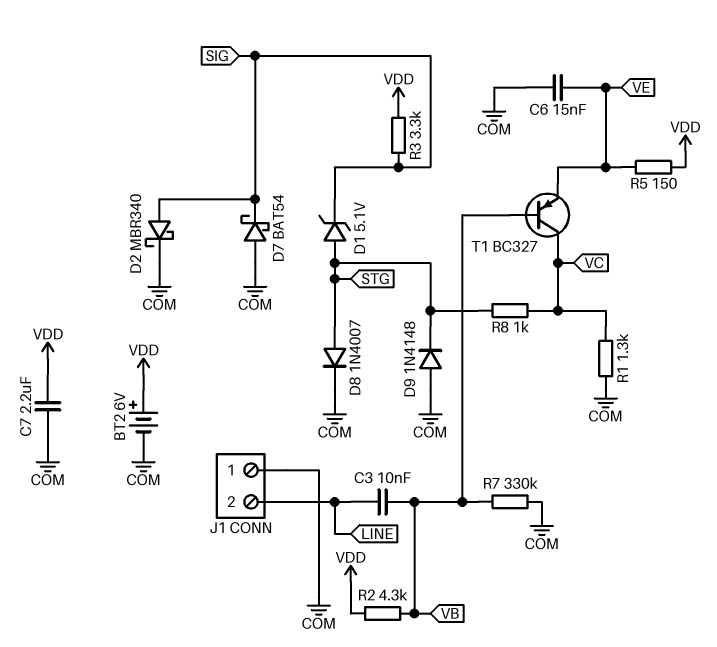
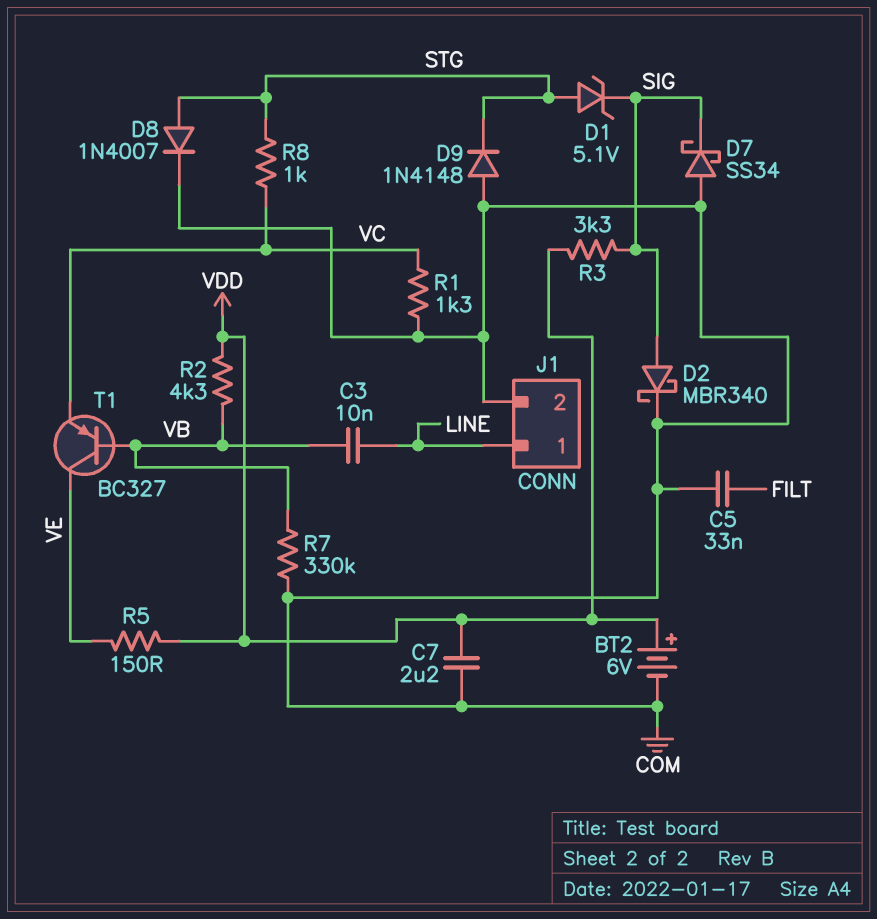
C5: none -> 33nF (COM, FILT)
C6: 15nF (COM, VE) -> none
D7: schottky BAT54 (A COM, K SIG) -> schottky SS34 (A COM, K SIG)
J1 pin 1: COM -> LINE
J1 pin 2: LINE -> COM
T1: PNP BC327 (B VB, C VC, E VE) -> PNP BC327 (B VB, C VE, E VC)

